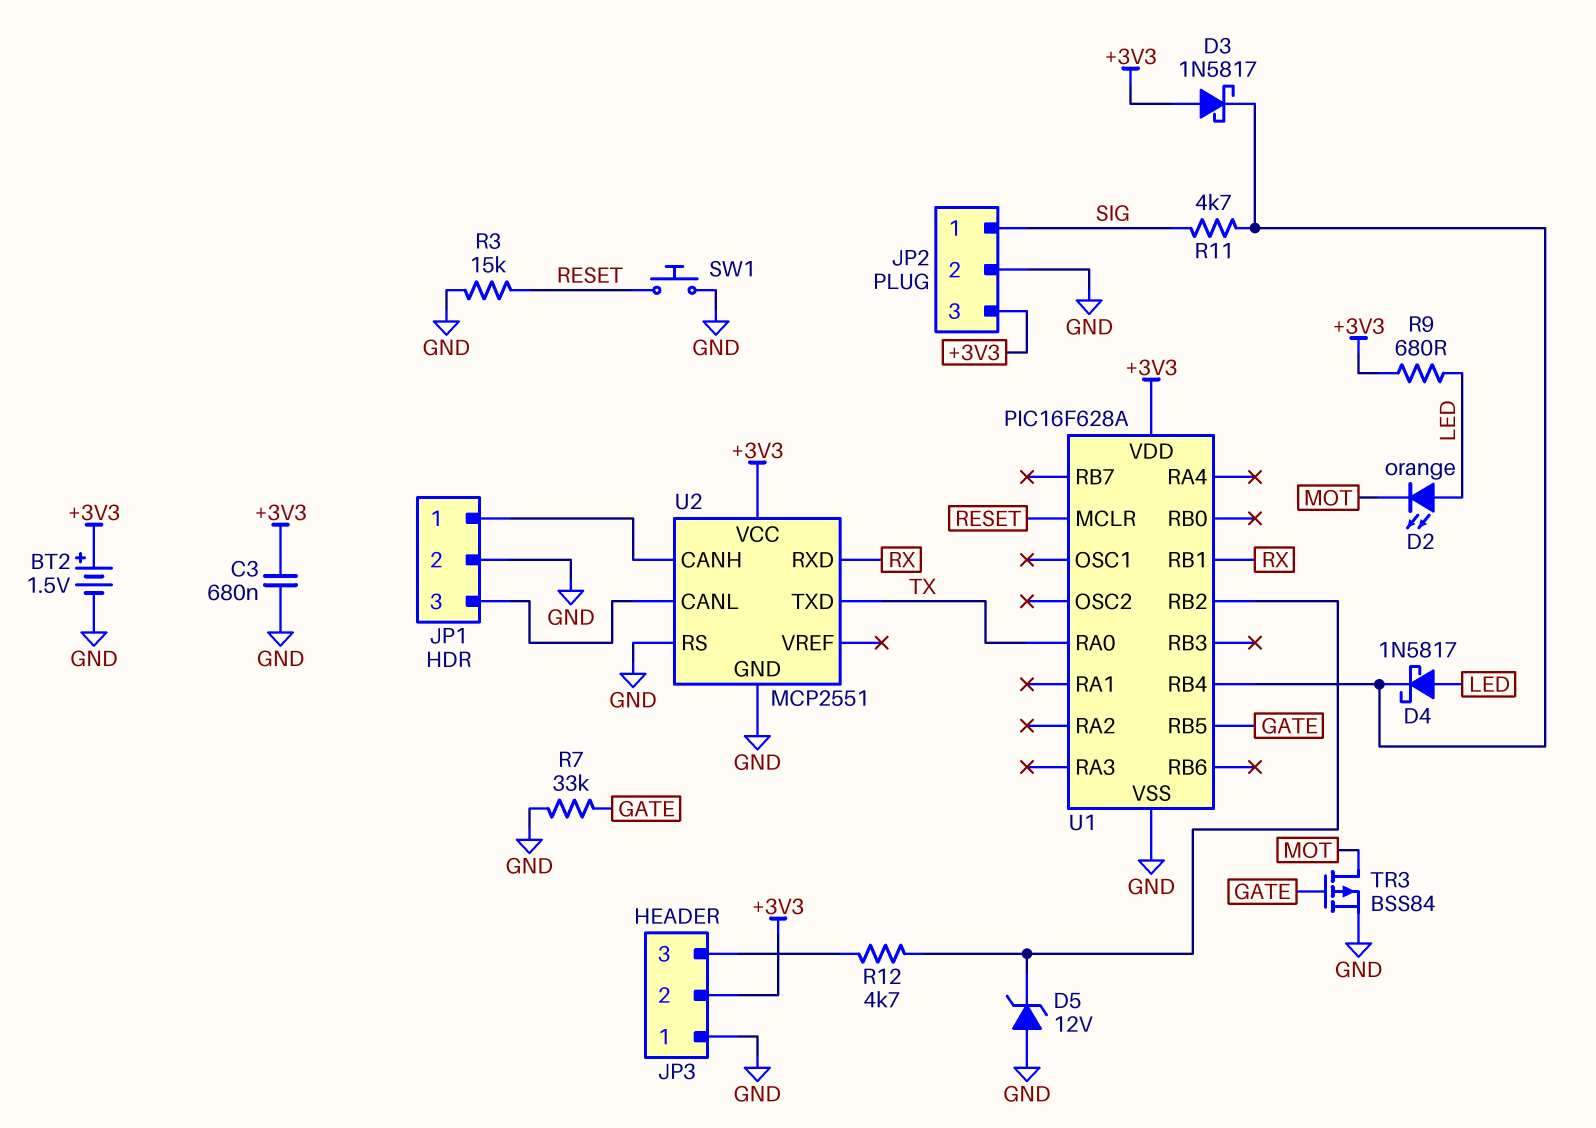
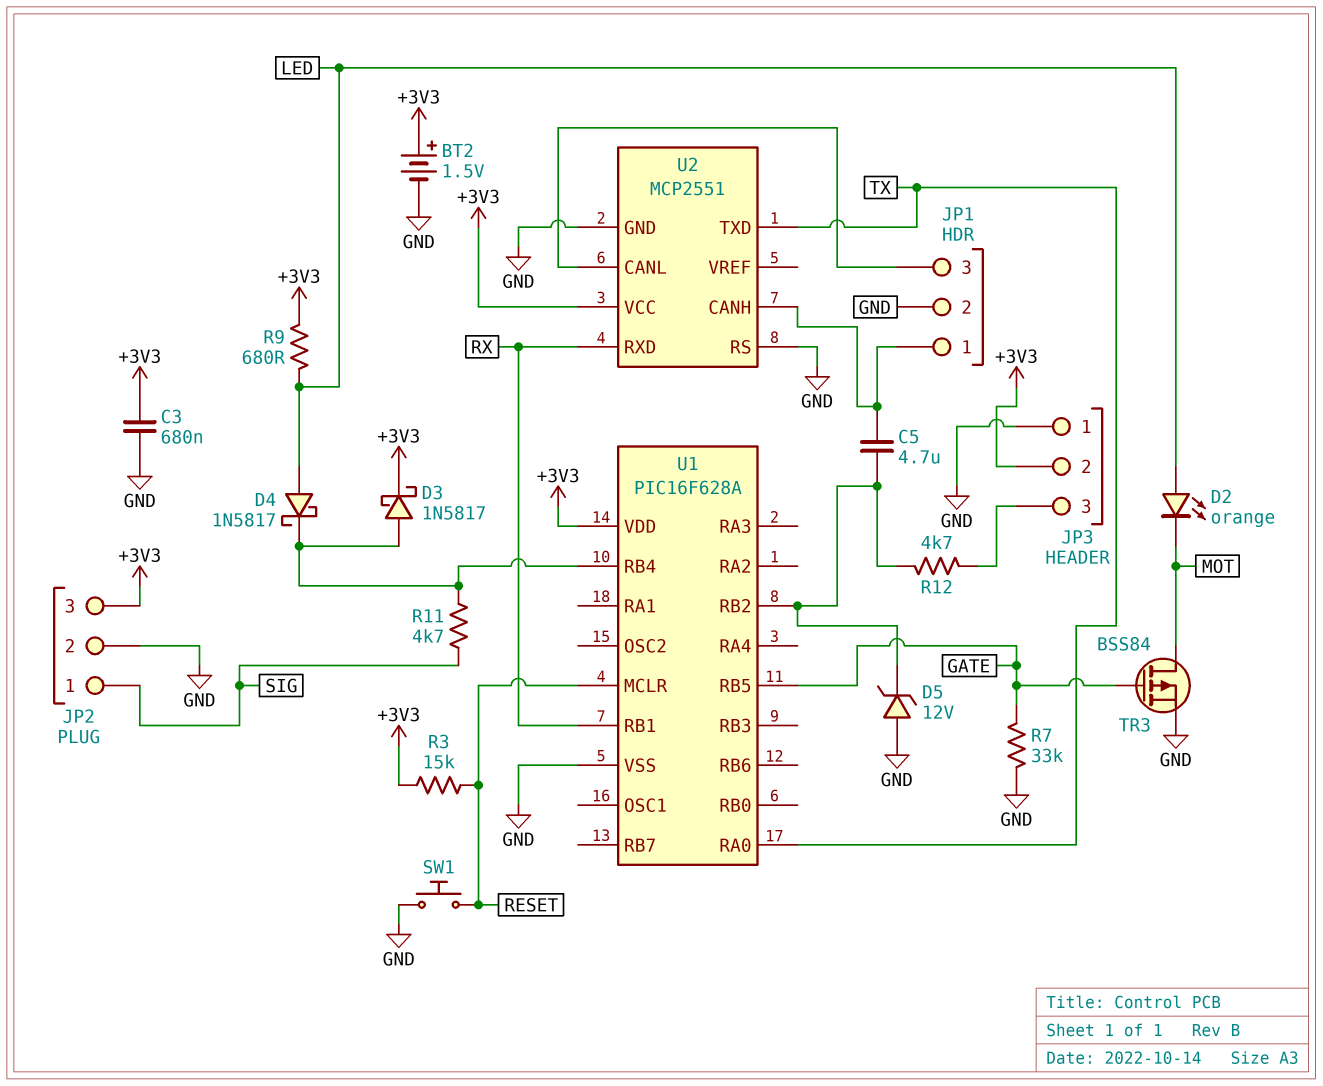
C5: none -> 4.7uF (JP1/1, U1/RB2)
D3: schottky 1N5817 (A +3V3, K U1/RB4) -> schottky 1N5817 (A U1/RB4, K +3V3)
R3: 15k (GND, RESET) -> 15k (+3V3, RESET)

